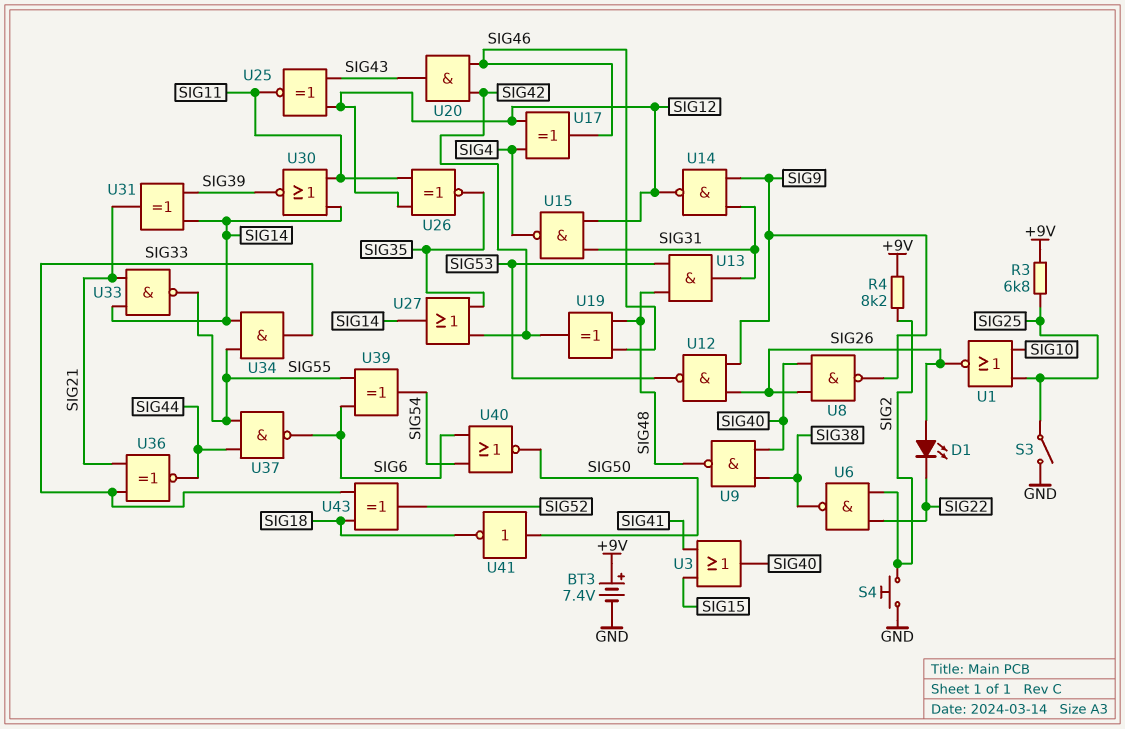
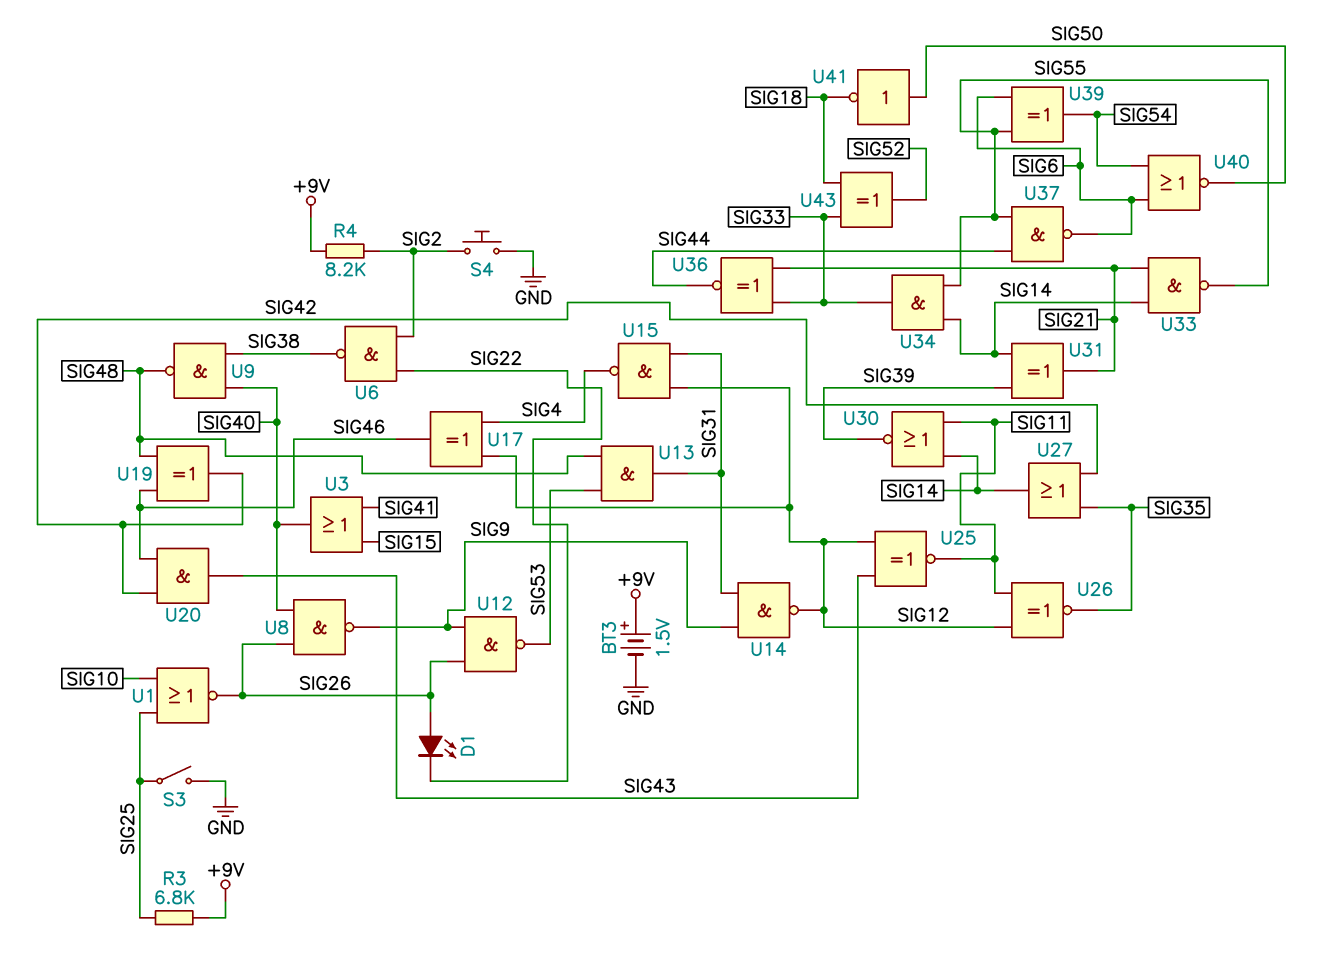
BT3: 7.4V (plus +9V, minus GND) -> 1.5V (plus +9V, minus GND)

